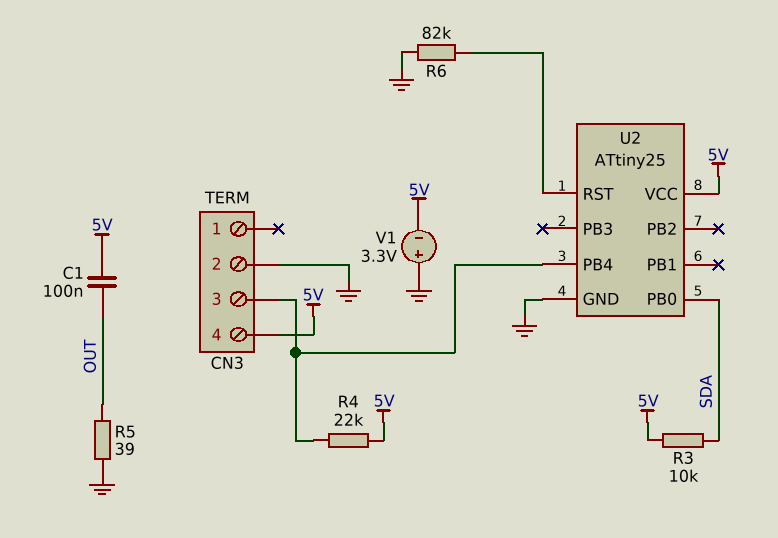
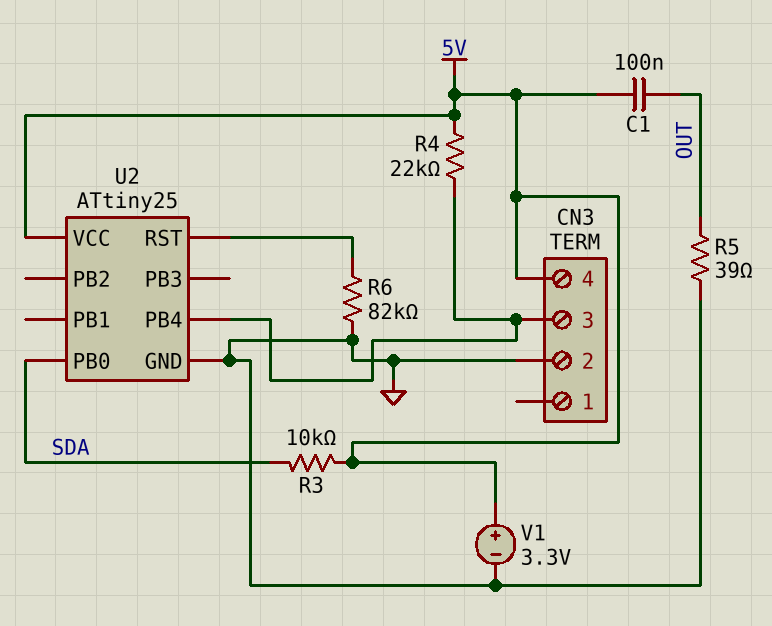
V1: 3.3V (plus GND, minus 5V) -> 3.3V (plus 5V, minus GND)

